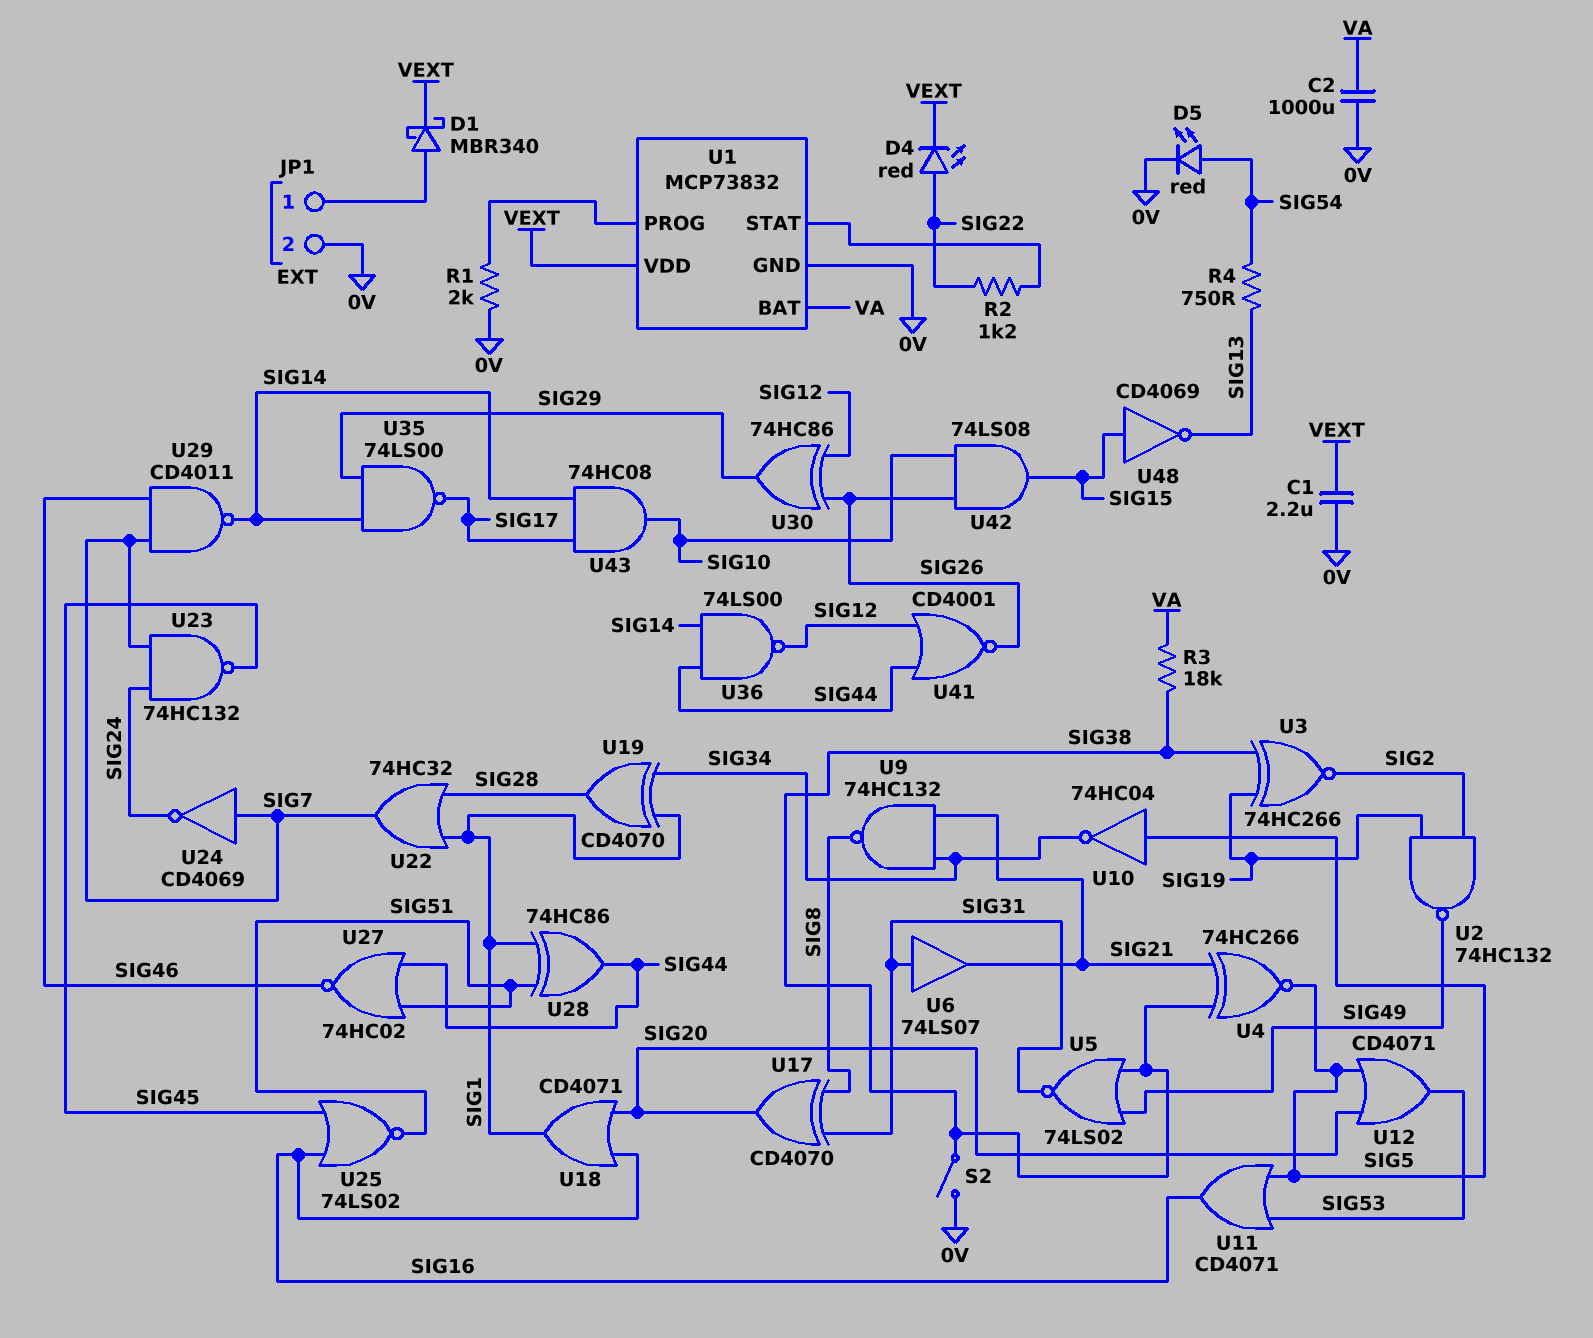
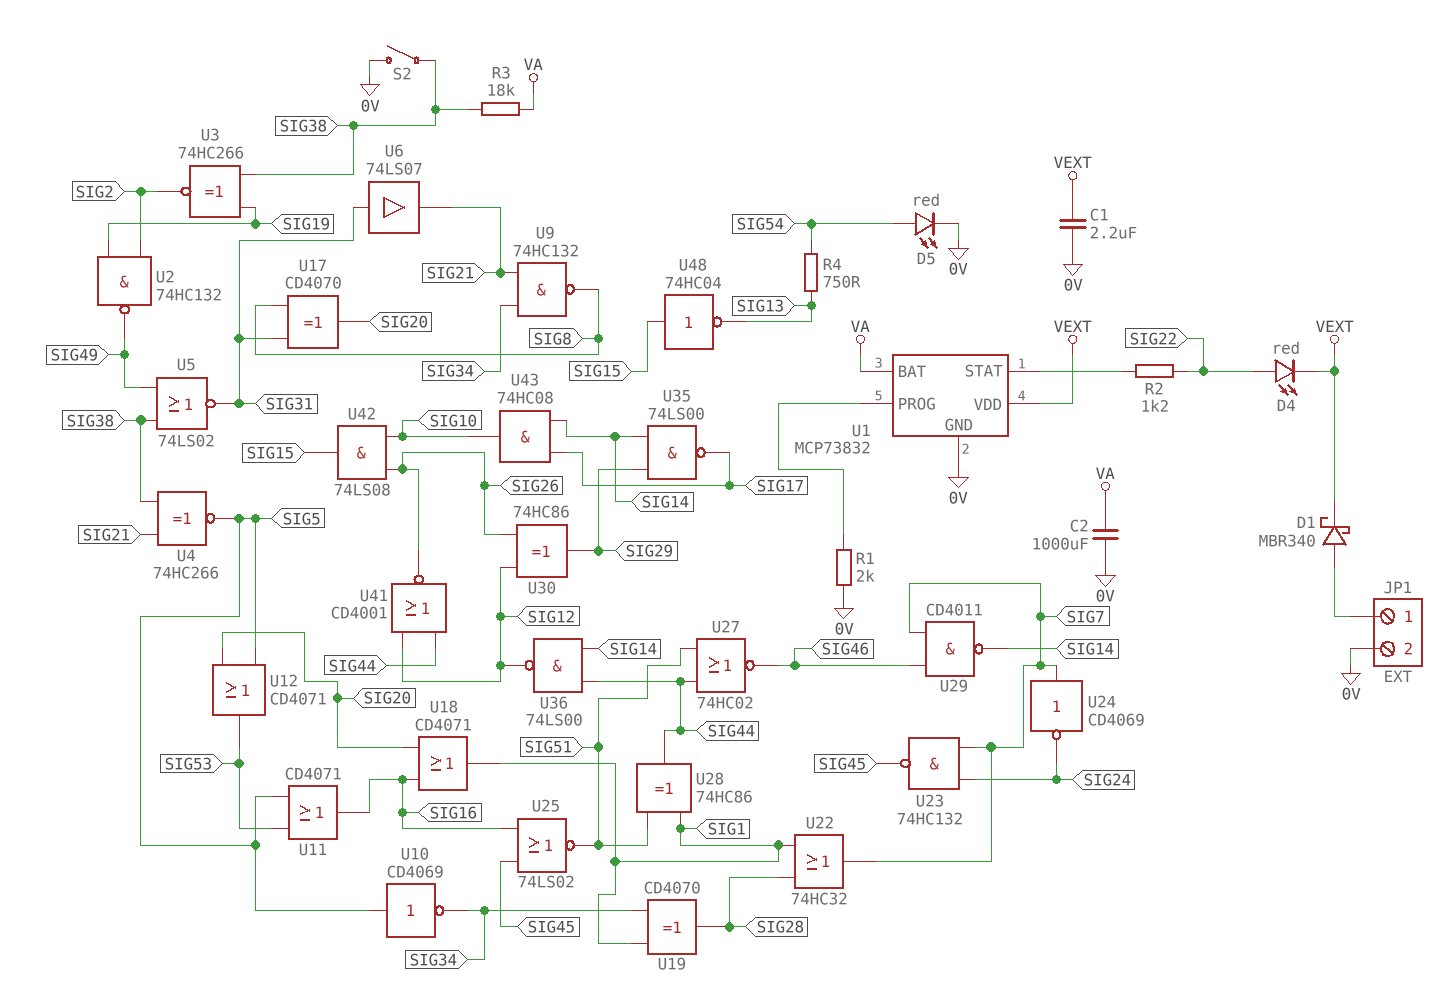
U10: NOT 74HC04 (in SIG5, out SIG34) -> NOT CD4069 (in SIG5, out SIG34)
U48: NOT CD4069 (in SIG15, out SIG13) -> NOT 74HC04 (in SIG15, out SIG13)

